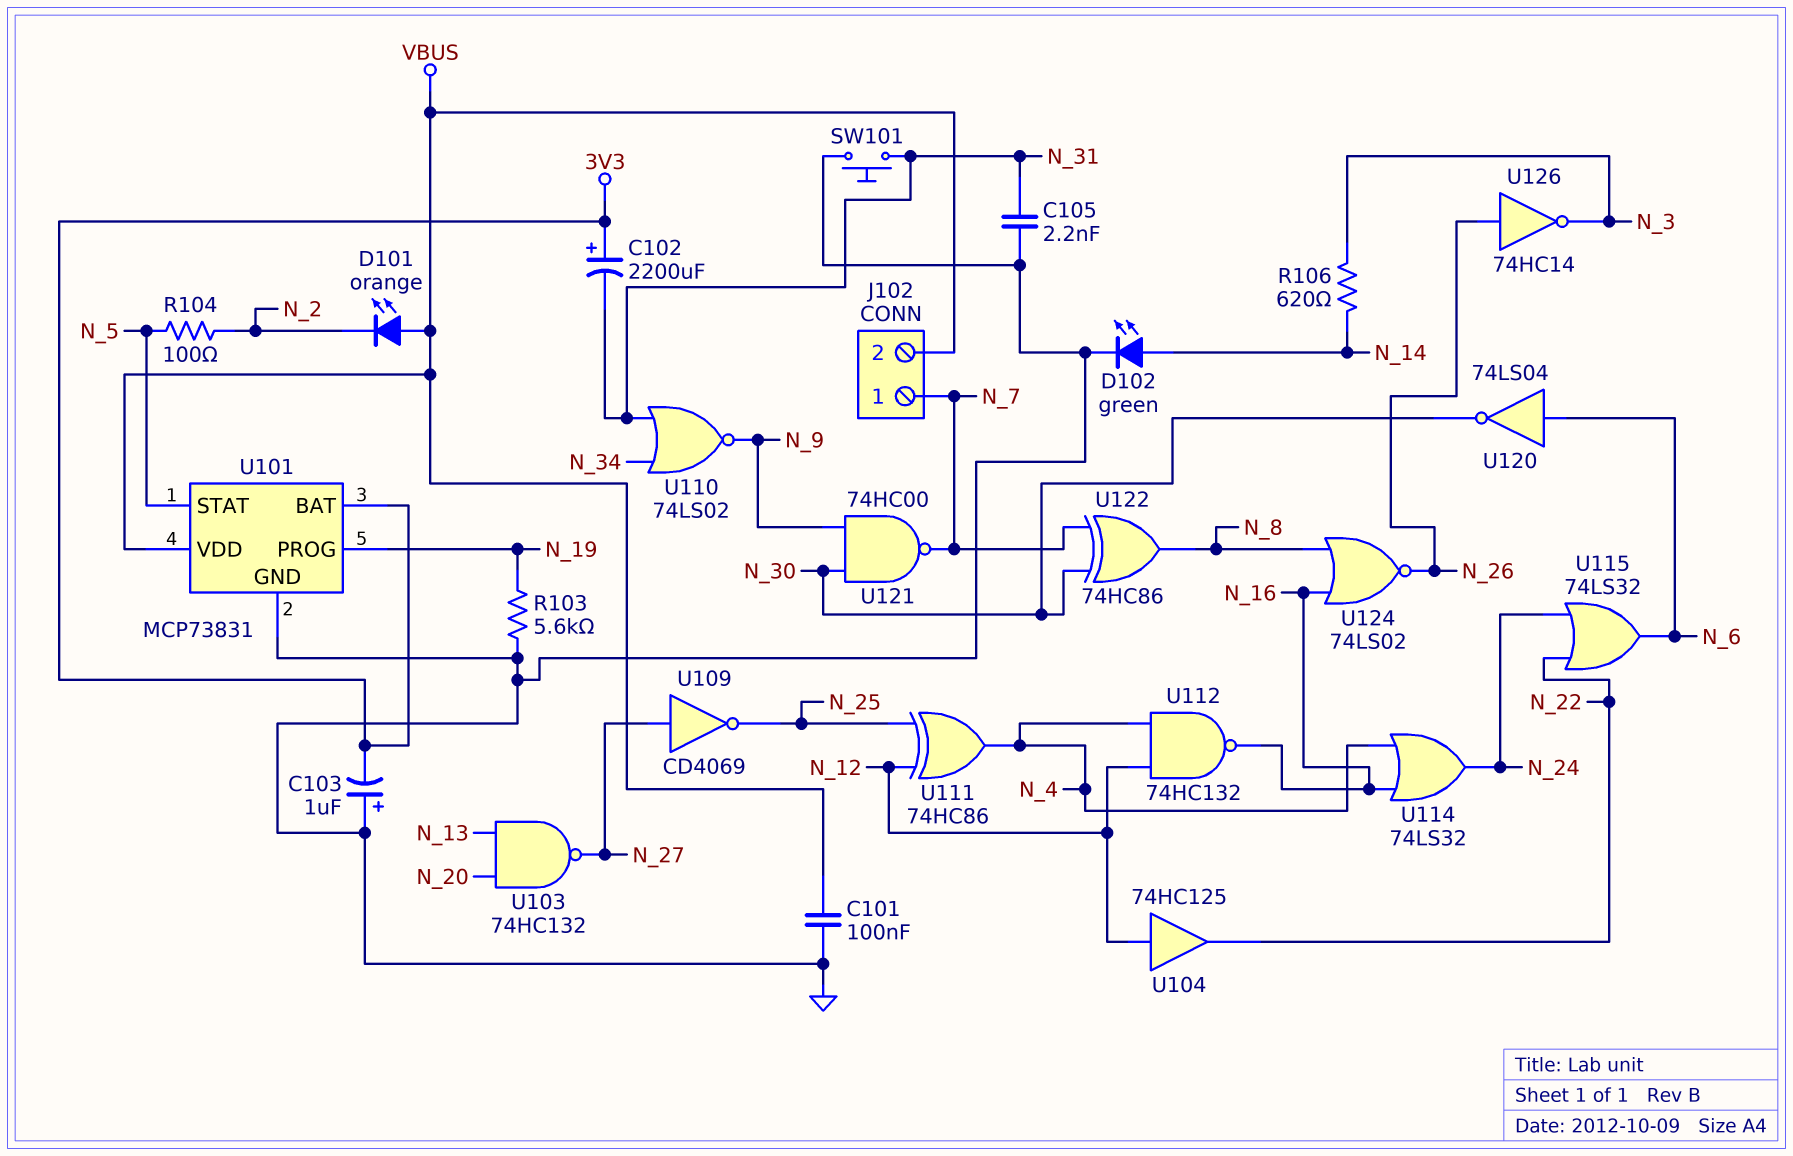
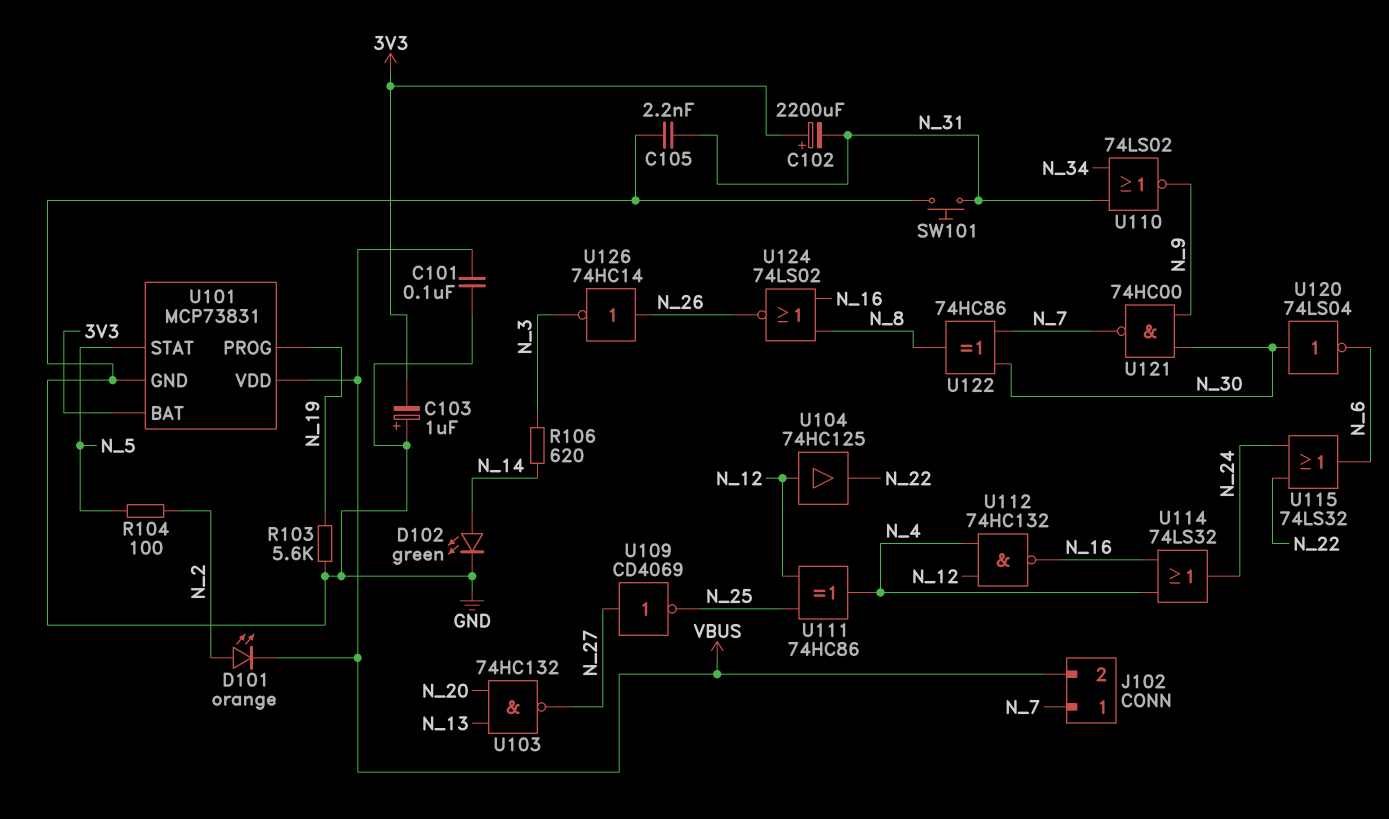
D101: LED orange (A VBUS, K N_2) -> LED orange (A N_2, K VBUS)
U120: NOT 74LS04 (in N_6, out N_30) -> NOT 74LS04 (in N_30, out N_6)

